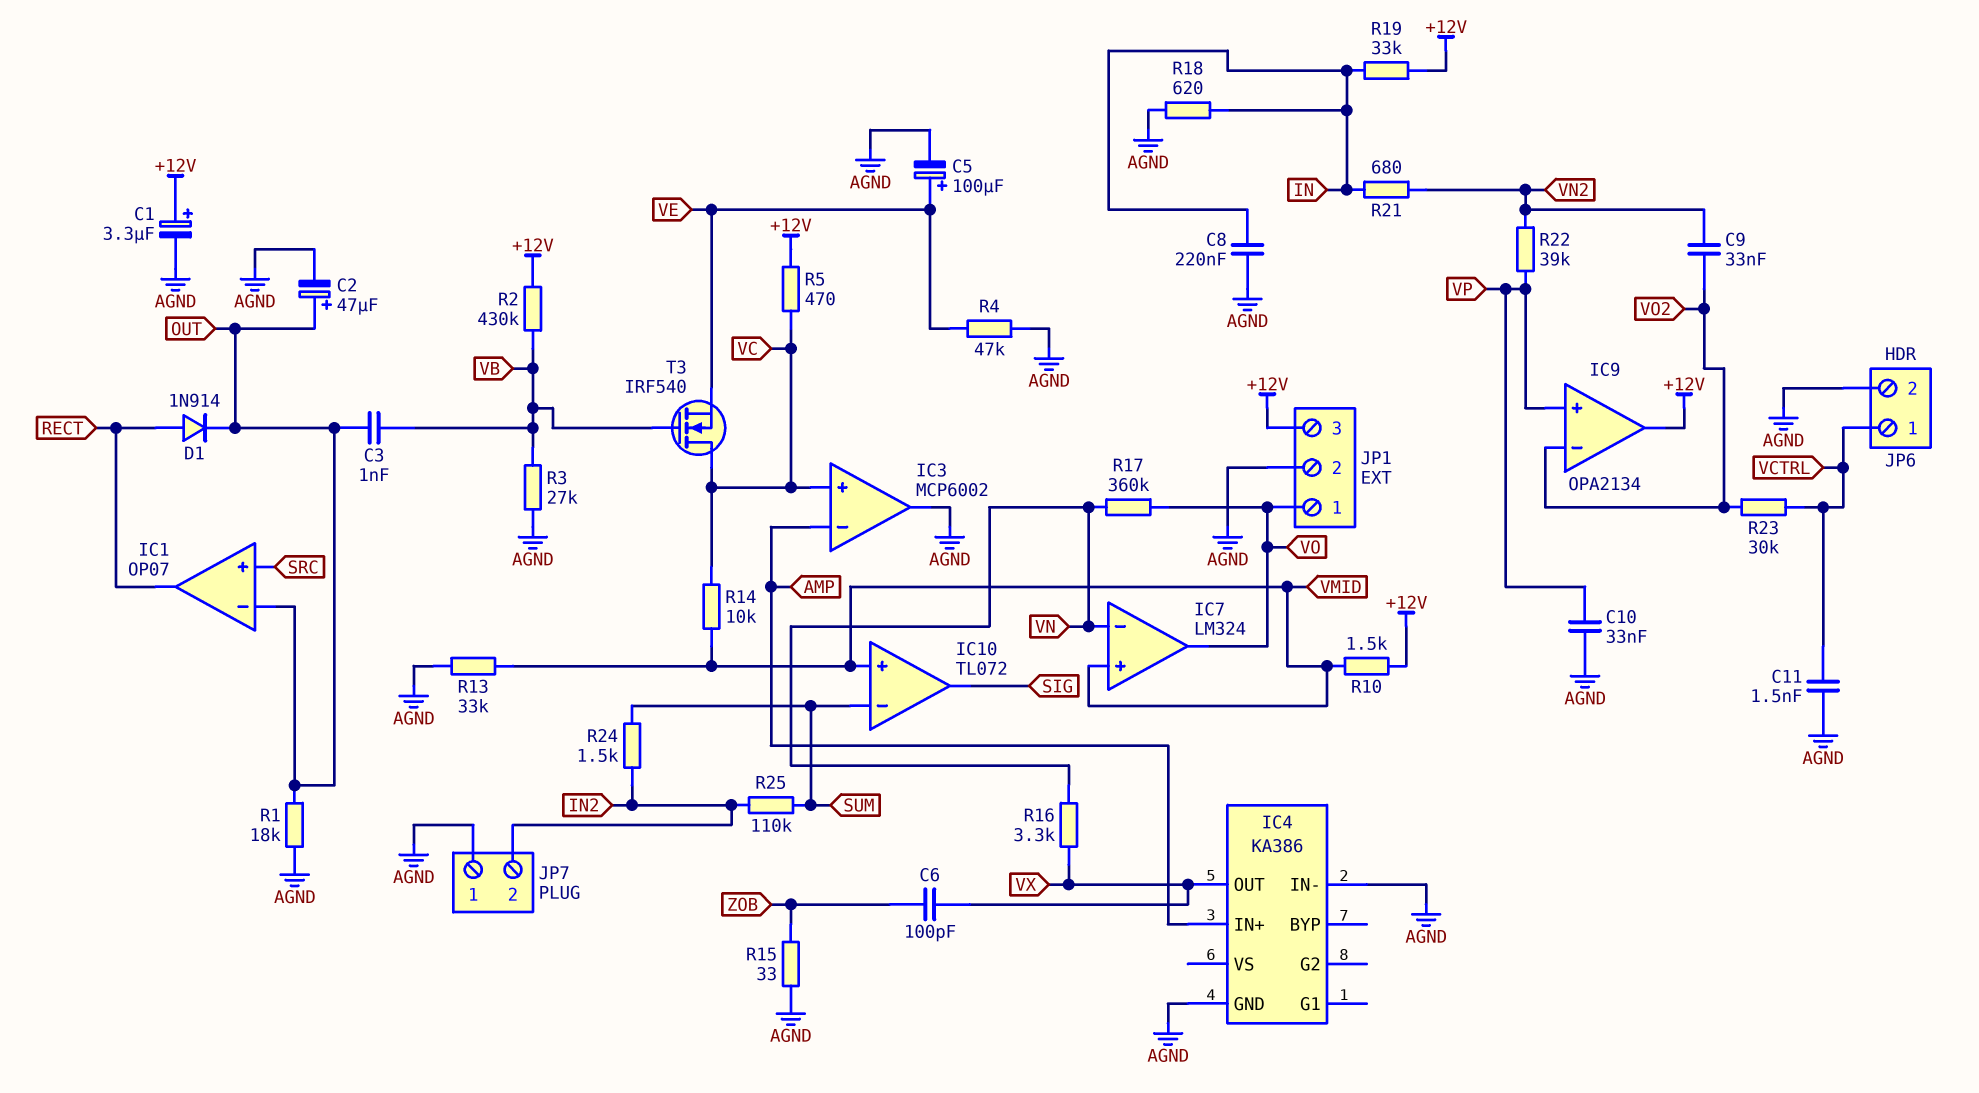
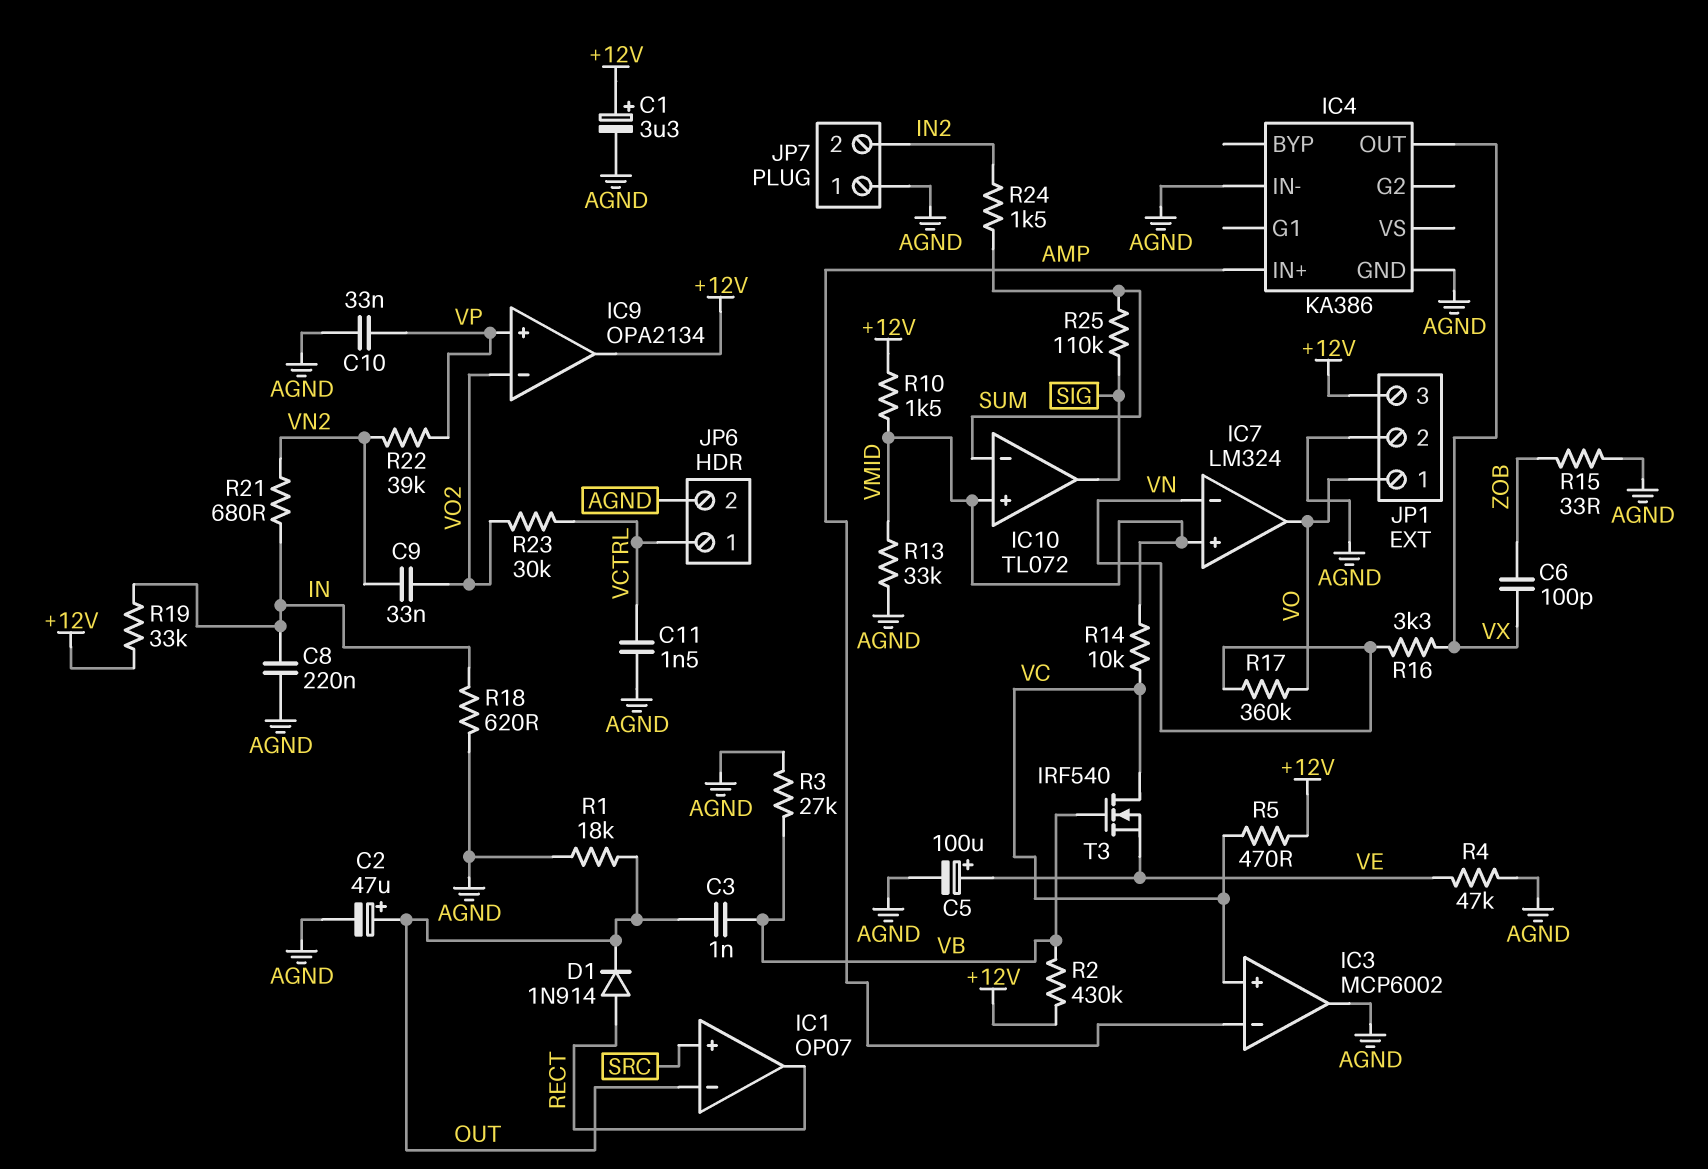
R25: 110k (IN2, SUM) -> 110k (SIG, SUM)

